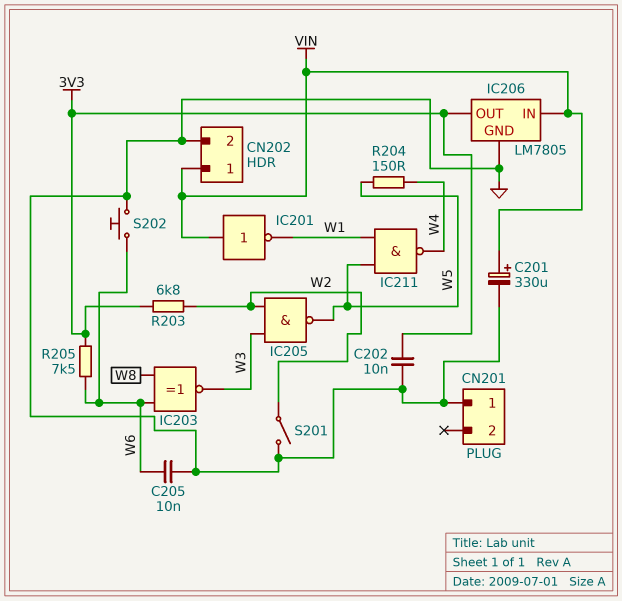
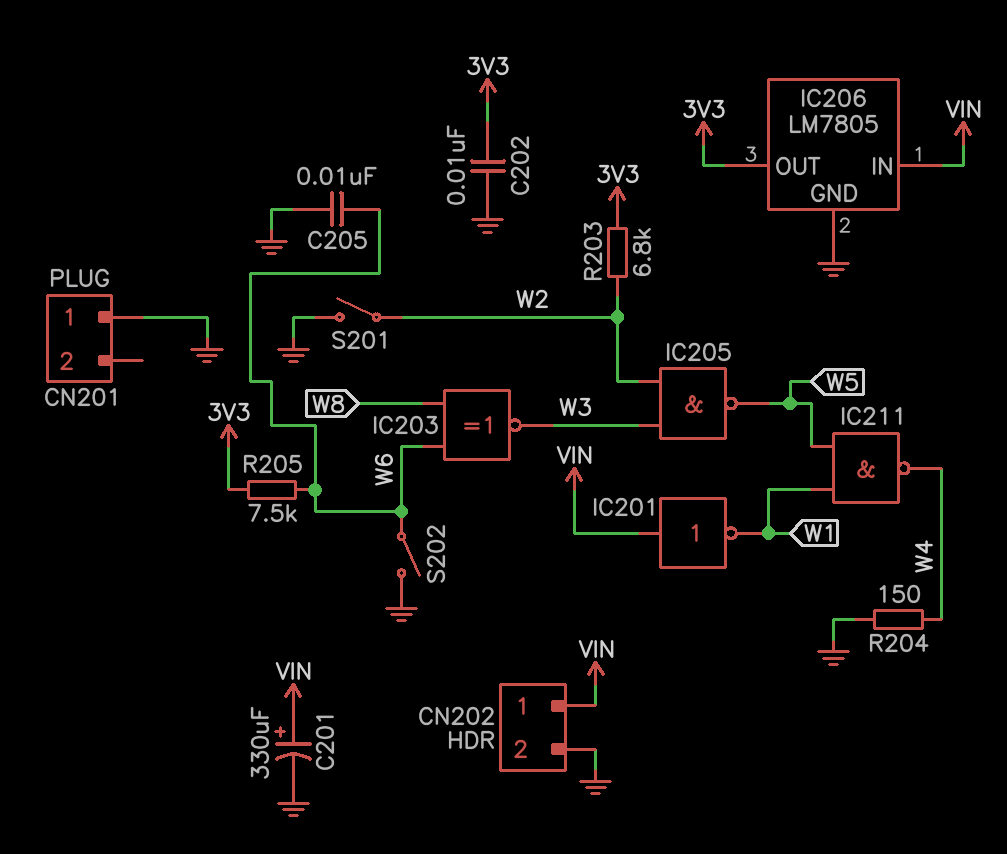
R204: 150 (W4, W5) -> 150 (GND, W4)
S202: button (GND, W6) -> switch (GND, W6)

